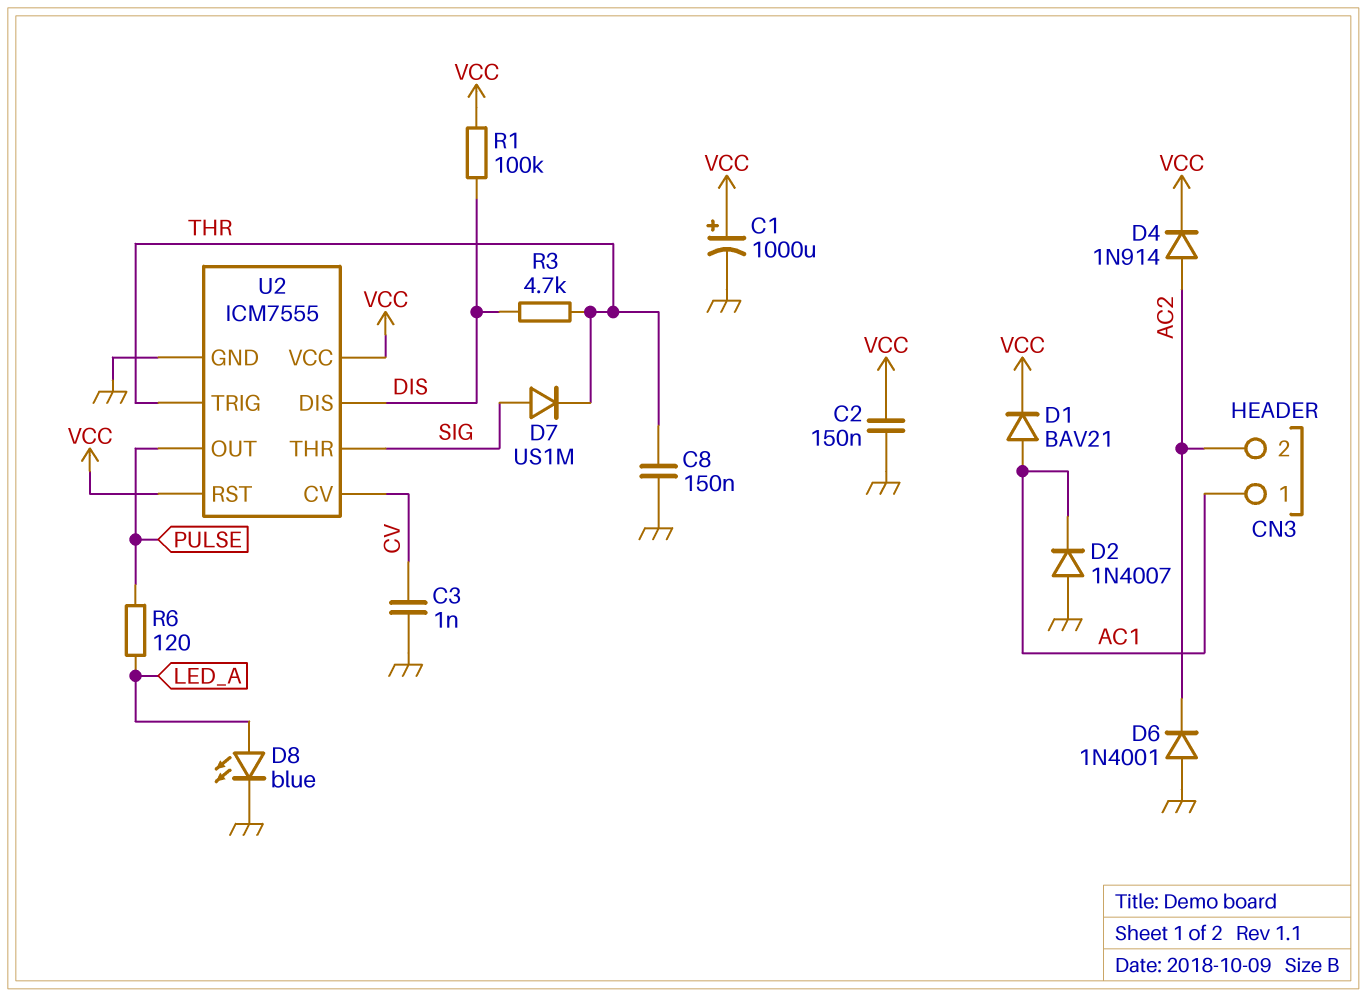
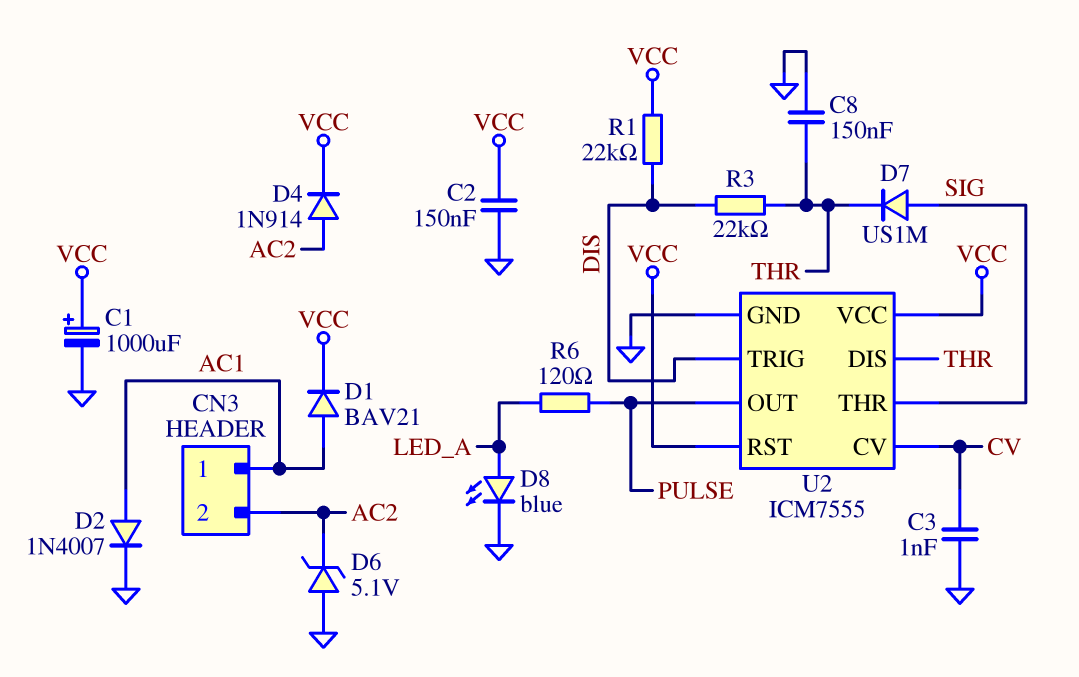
D2: diode 1N4007 (A GND, K AC1) -> diode 1N4007 (A AC1, K GND)
D6: diode 1N4001 (A GND, K AC2) -> zener 5.1V (A GND, K AC2)
R1: 100k (DIS, VCC) -> 22k (DIS, VCC)
R3: 4.7k (DIS, THR) -> 22k (DIS, THR)
U2 pin DIS: DIS -> THR
U2 pin TRIG: THR -> DIS

